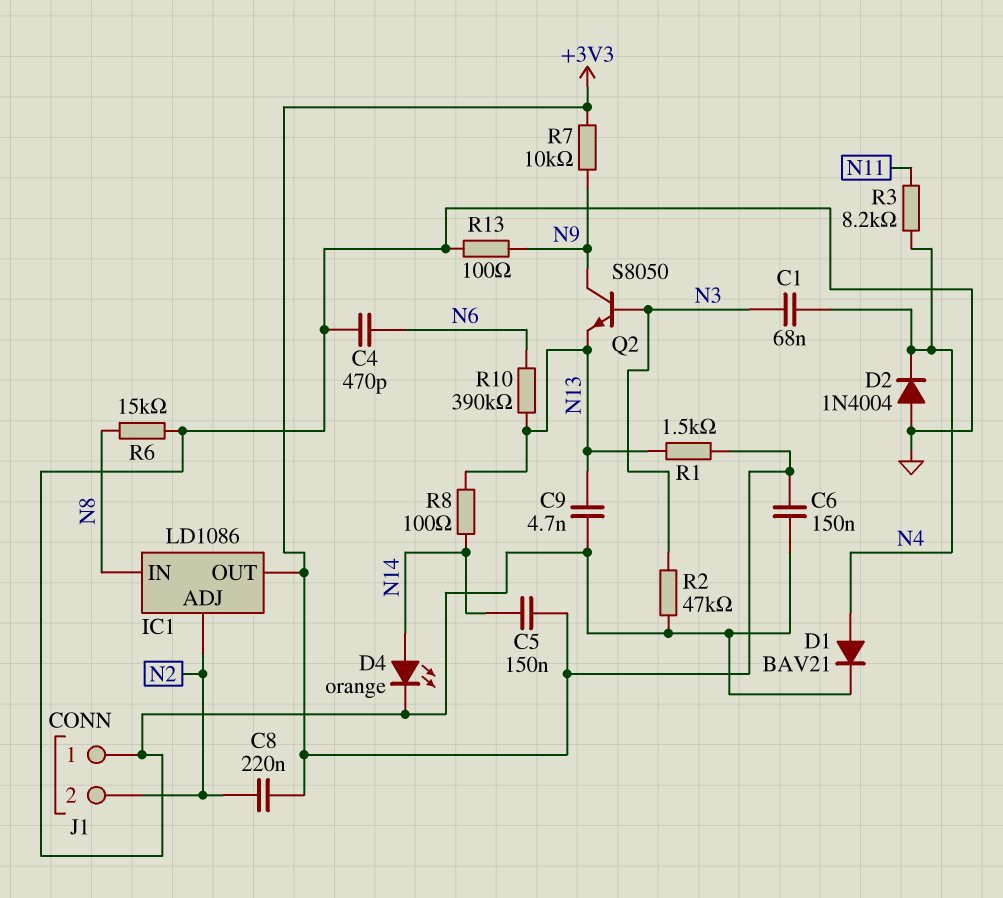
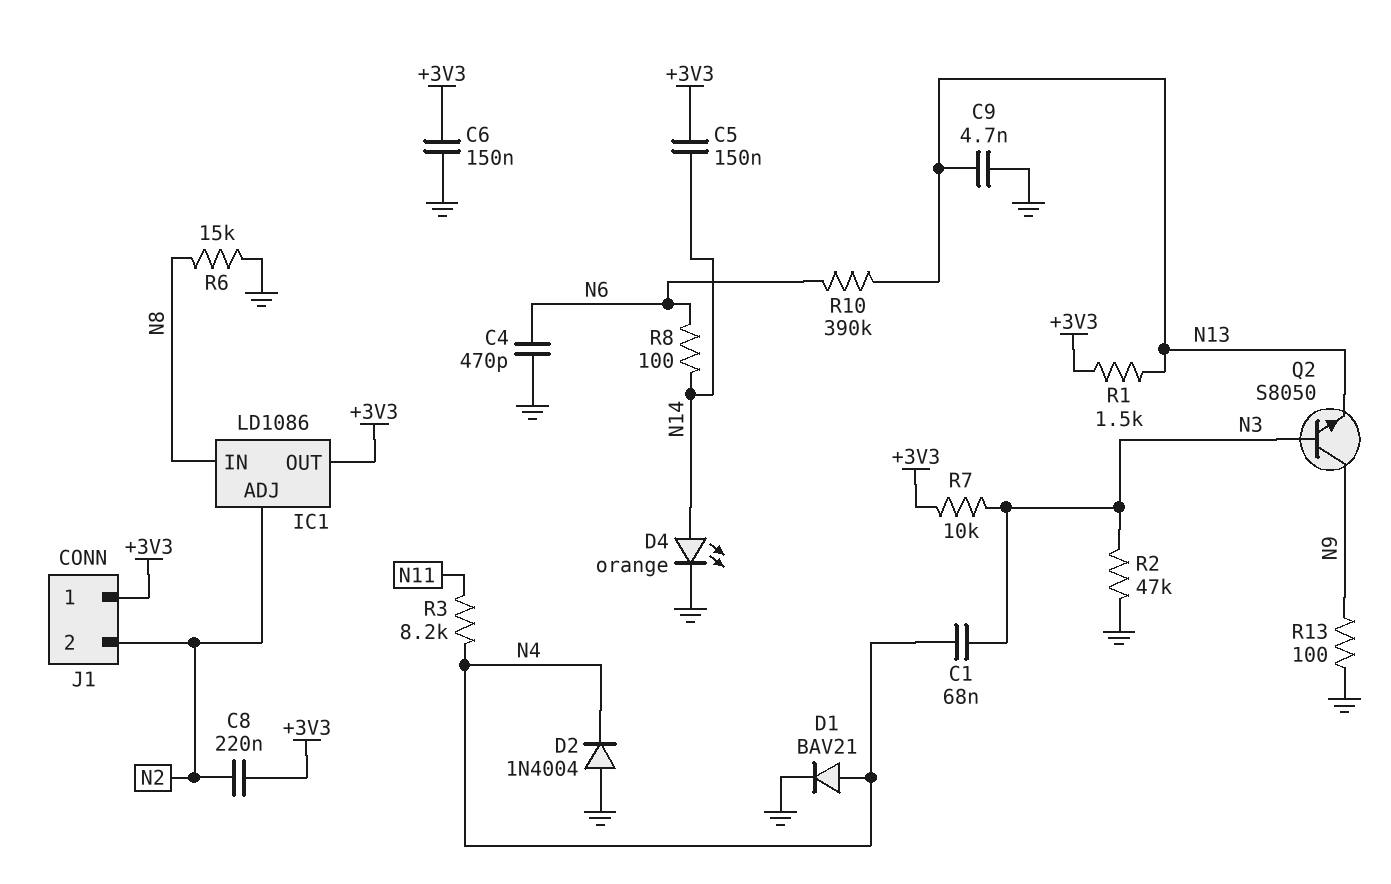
J1 pin 1: GND -> +3V3
R7: 10k (+3V3, N9) -> 10k (+3V3, N3)
R8: 100 (N13, N14) -> 100 (N6, N14)

